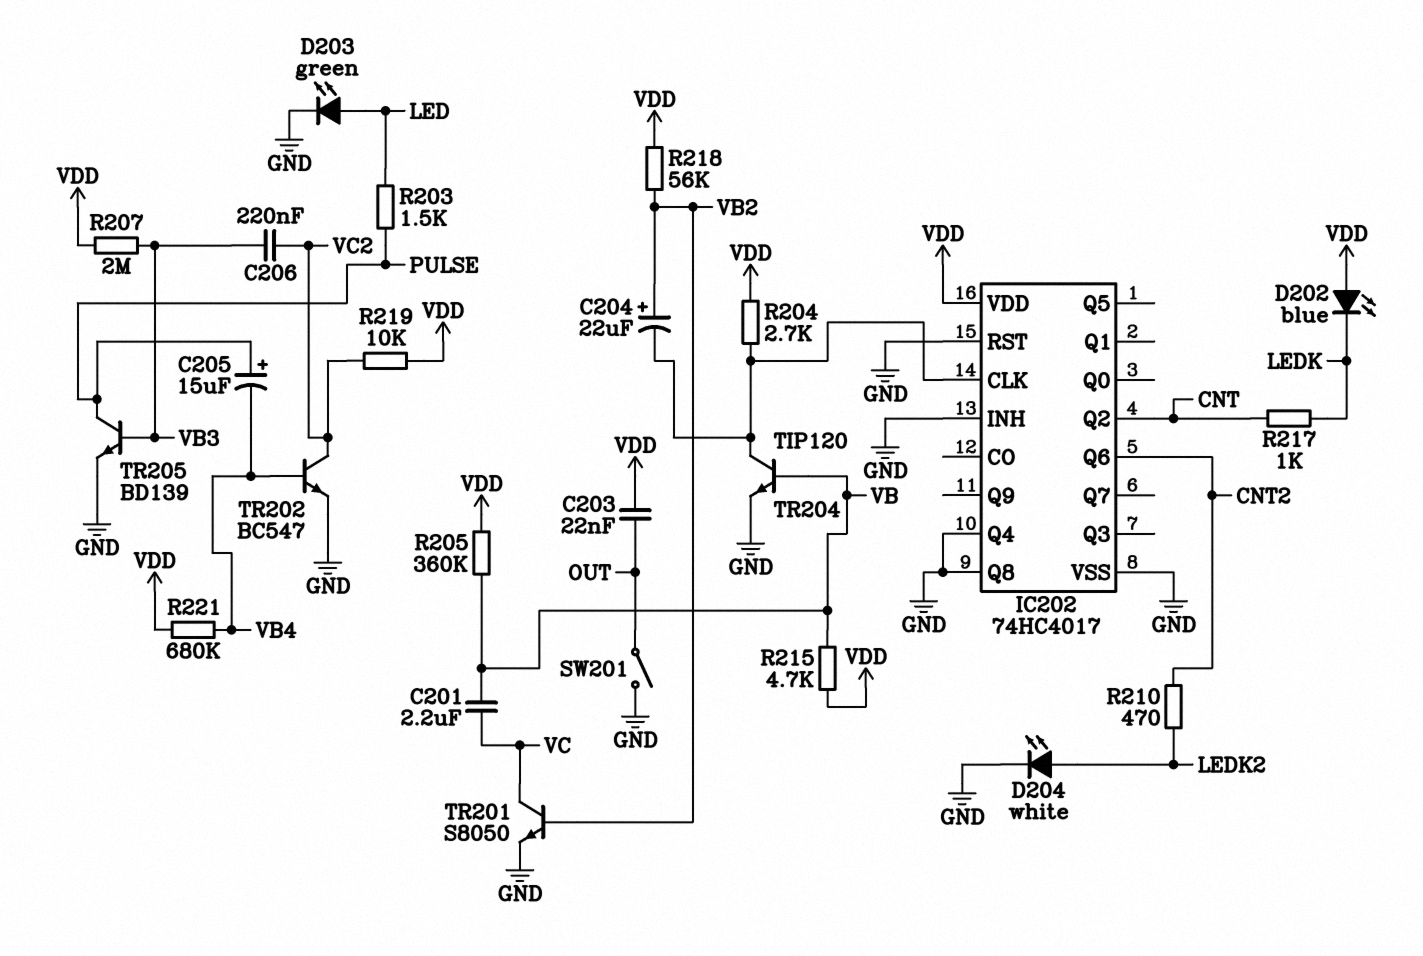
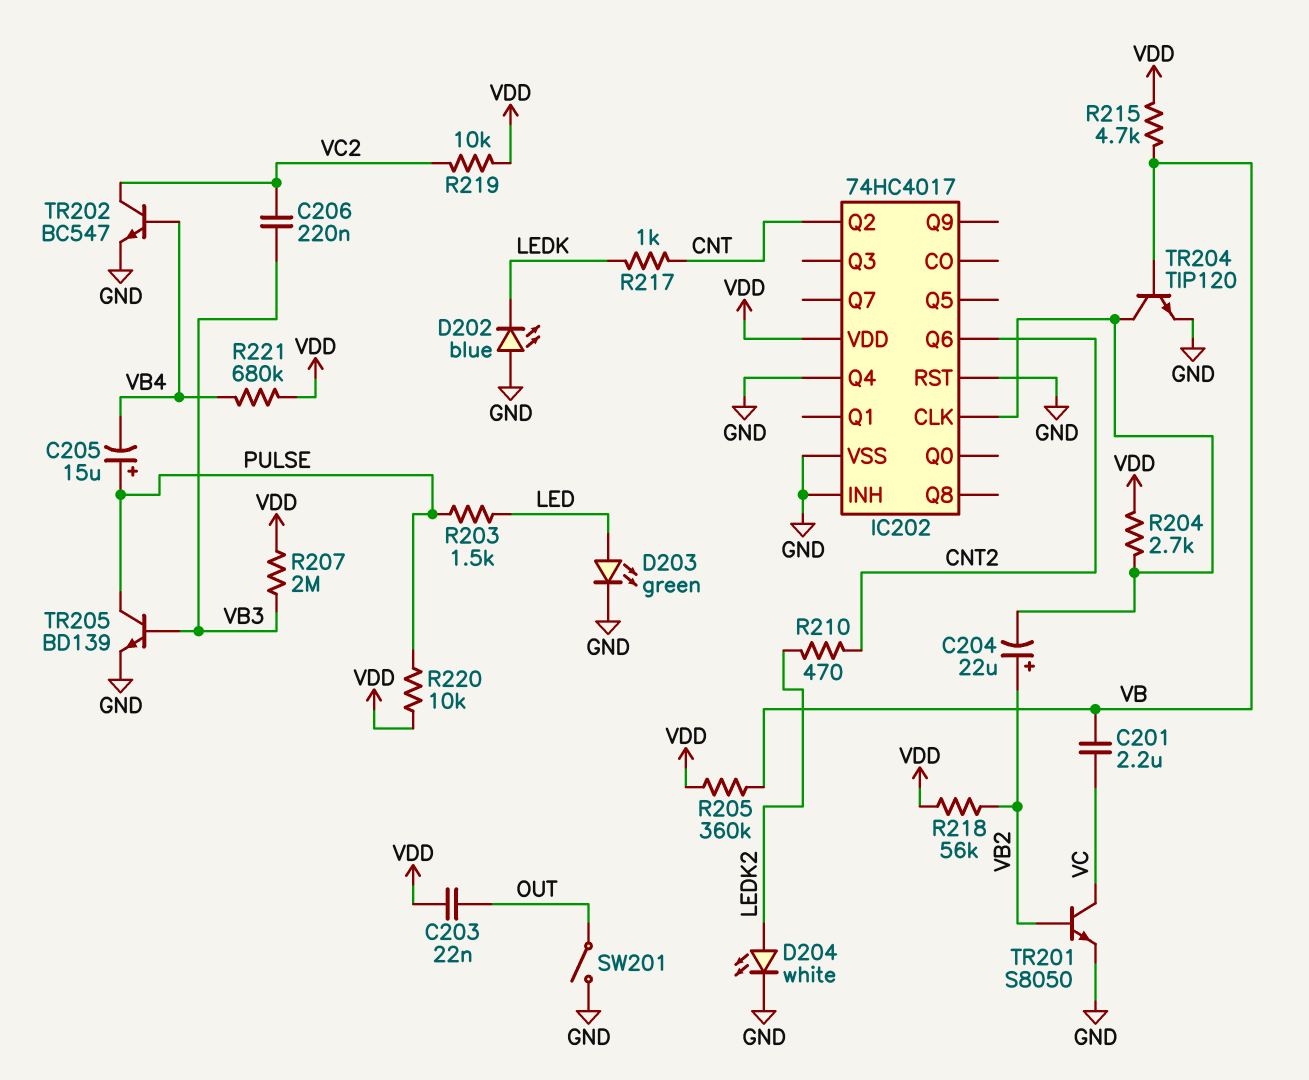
D202: LED blue (A VDD, K LEDK) -> LED blue (A GND, K LEDK)
IC202 pin Q8: GND -> none
R220: none -> 10k (PULSE, VDD)

